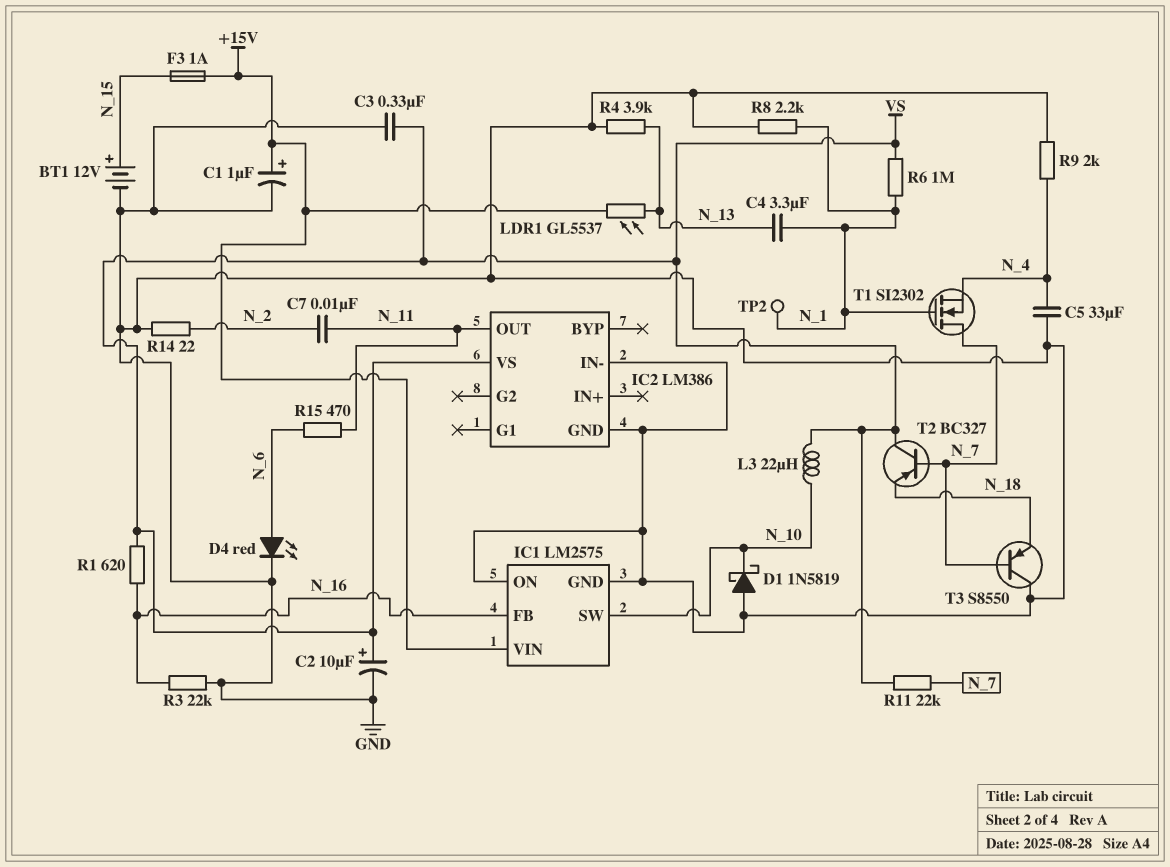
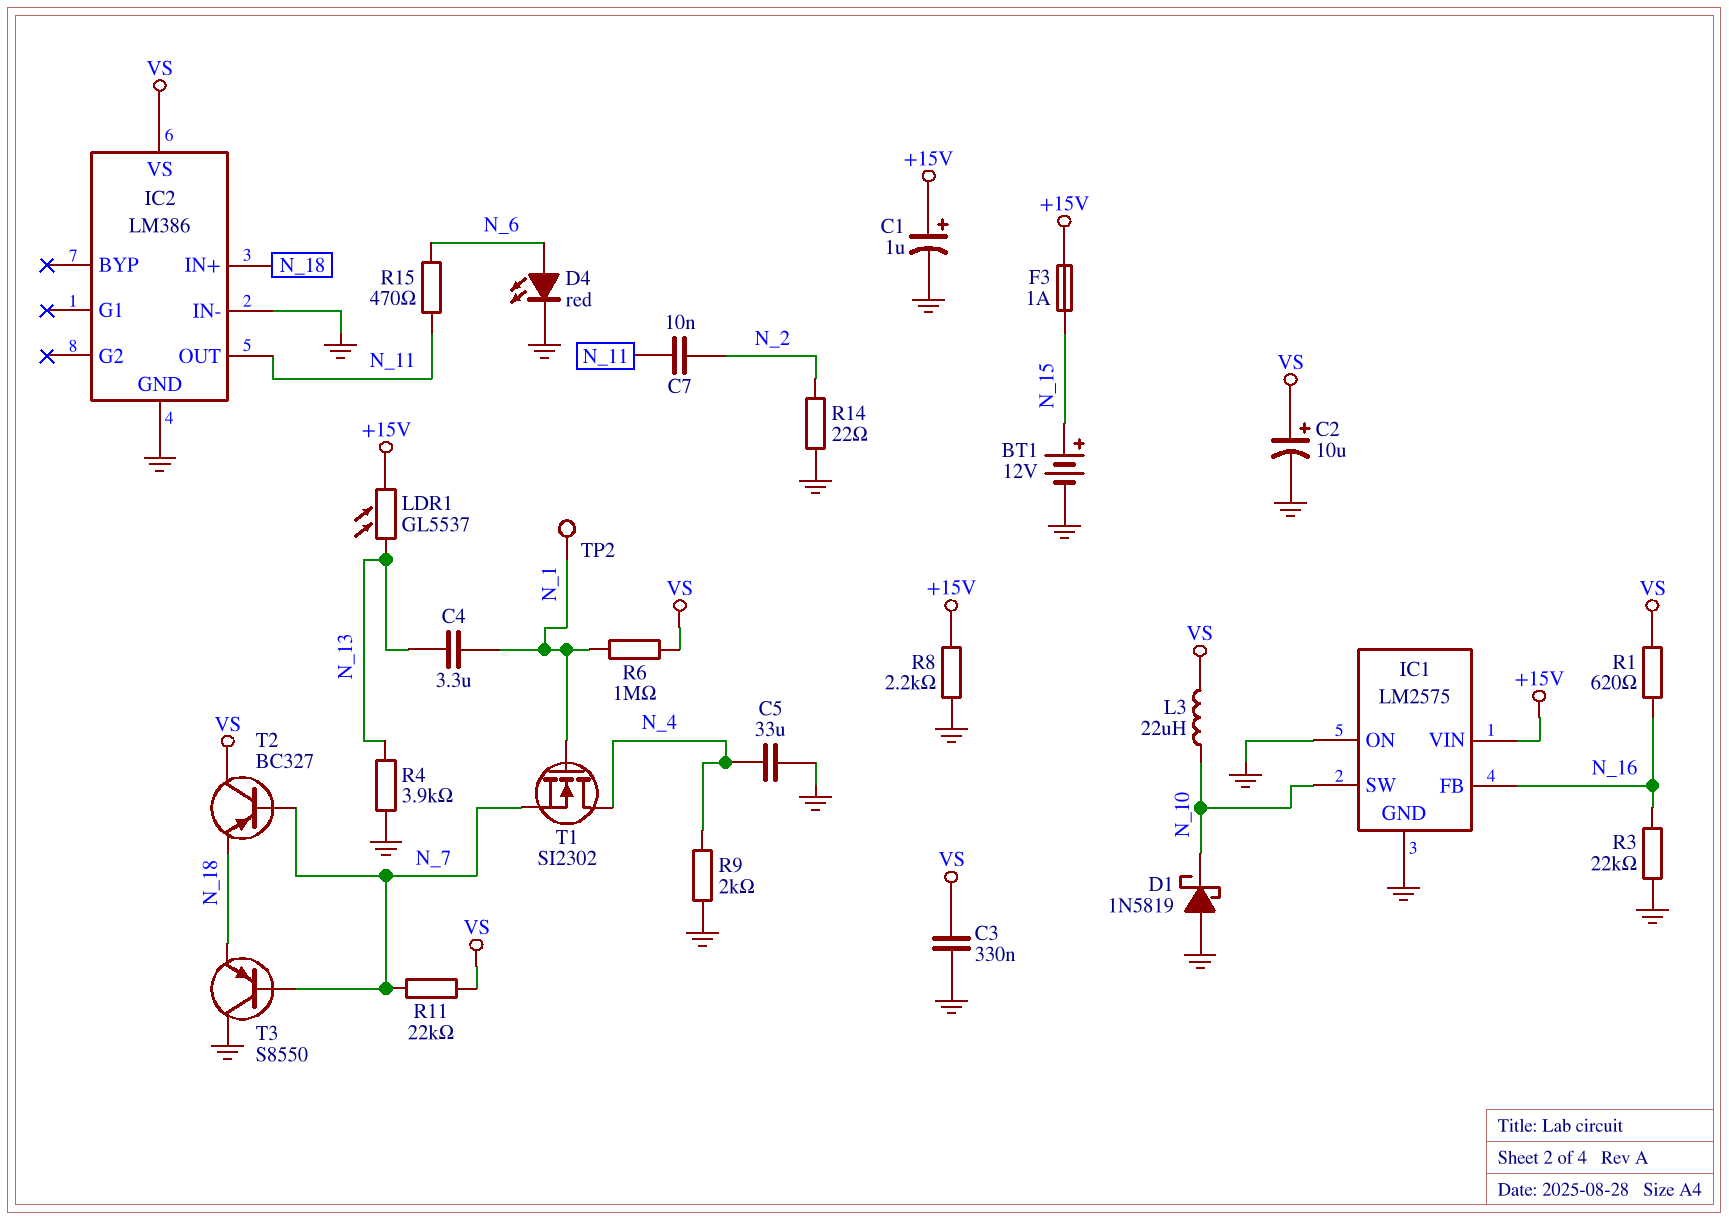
IC2 pin IN+: none -> N_18
R8: 2.2k (GND, N_1) -> 2.2k (+15V, GND)
T1: NMOS SI2302 (G N_1, D N_7, S N_4) -> NMOS SI2302 (G N_1, D N_4, S N_7)

